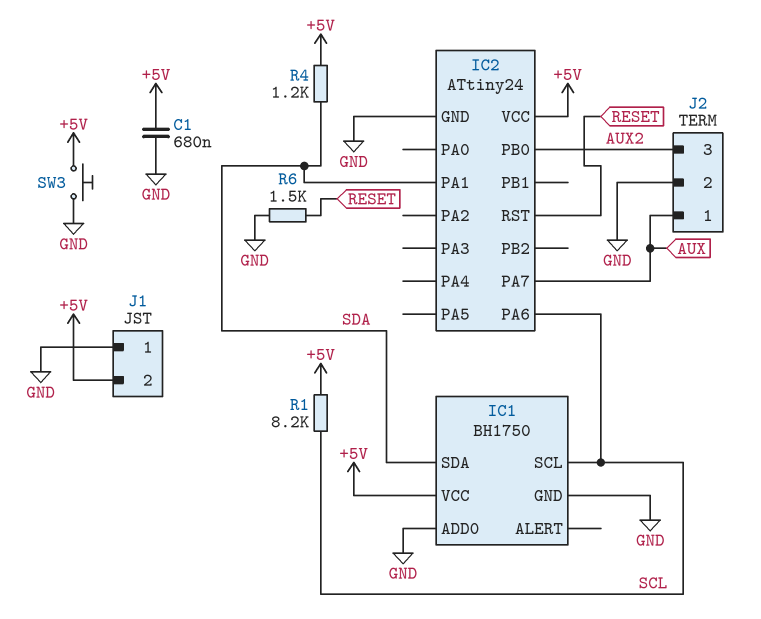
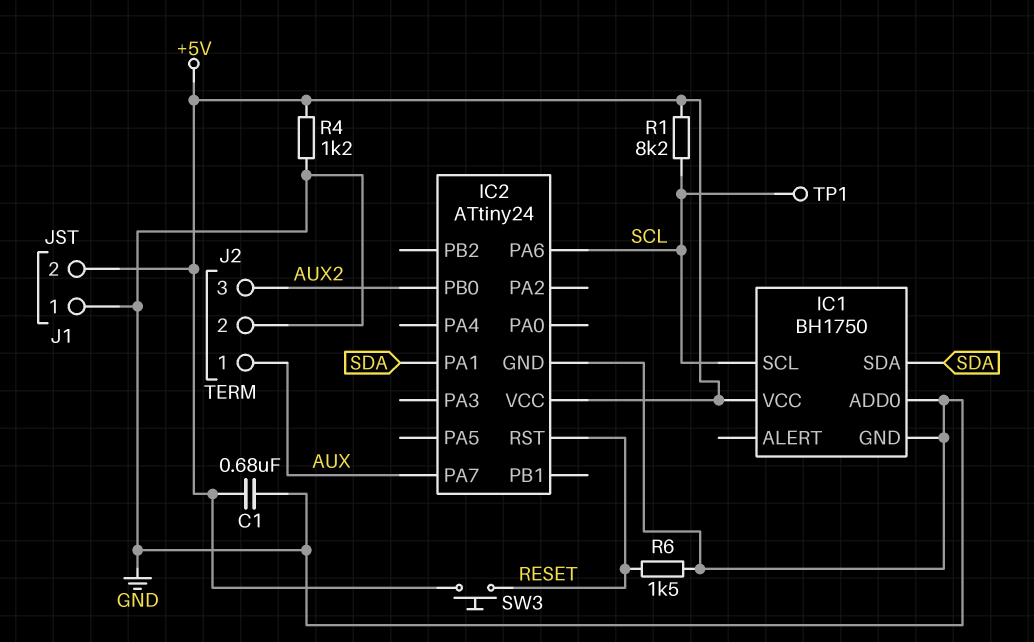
R4: 1.2k (+5V, SDA) -> 1.2k (+5V, GND)
SW3: button (+5V, GND) -> button (+5V, RESET)
TP1: none -> test point (SCL)

